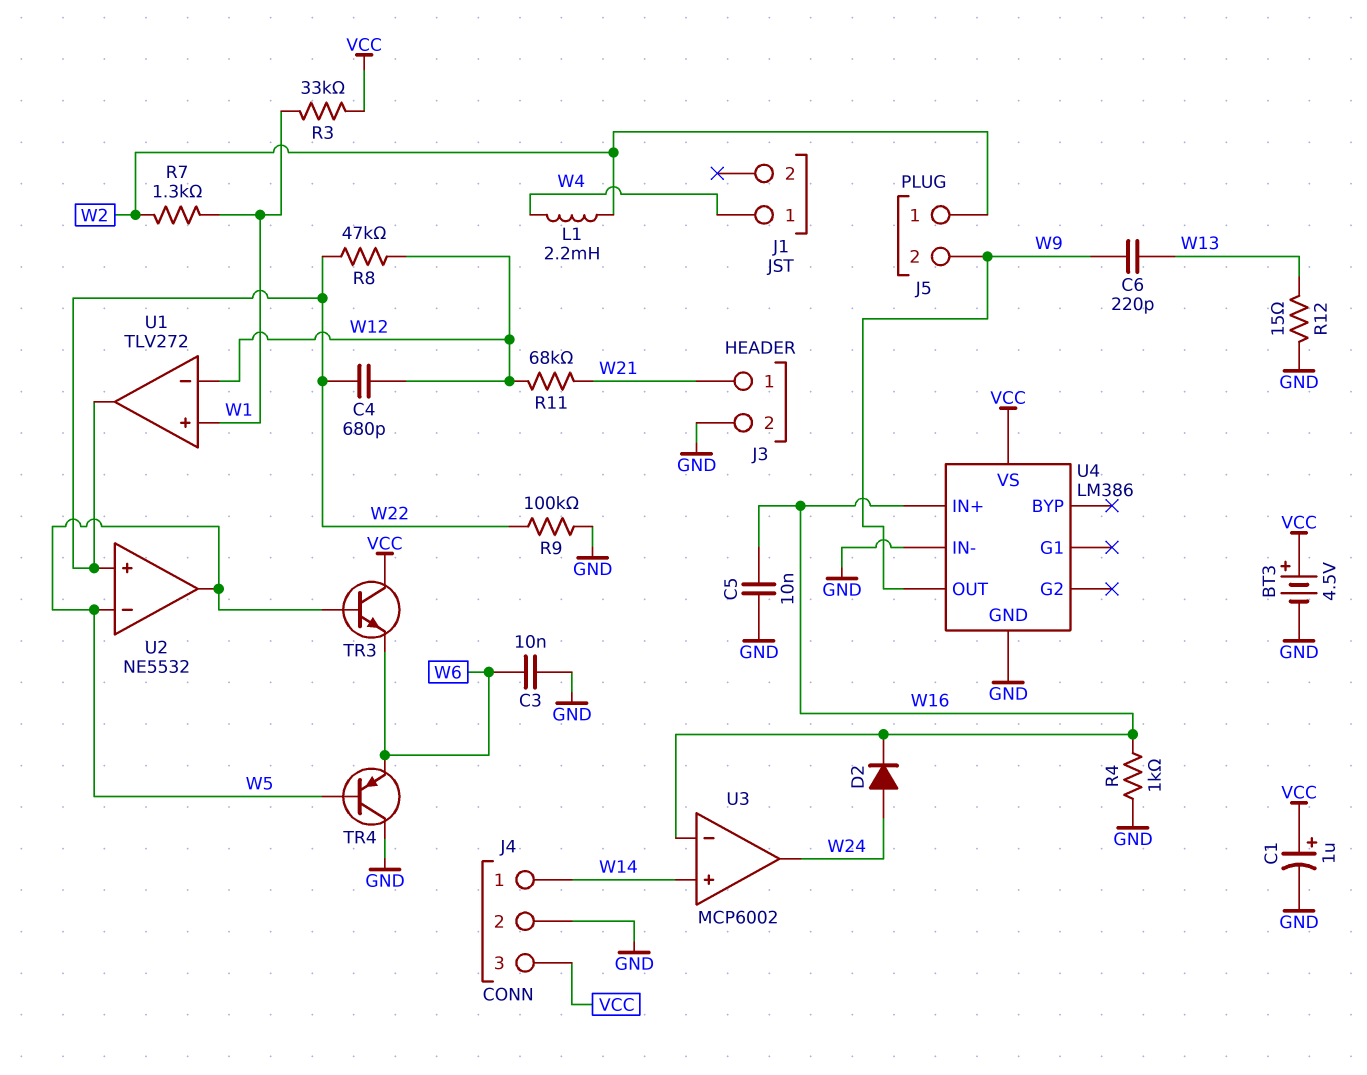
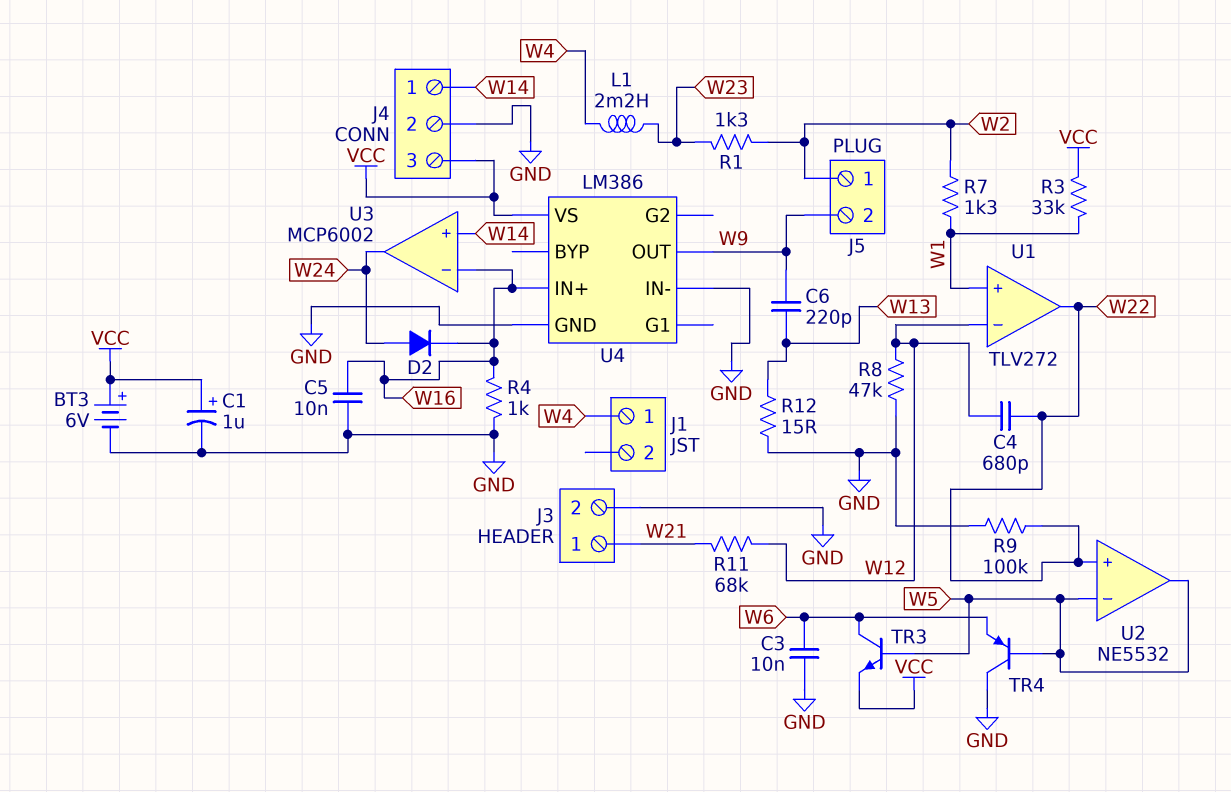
BT3: 4.5V (plus VCC, minus GND) -> 6V (plus VCC, minus GND)
L1: 2.2mH (W2, W4) -> 2.2mH (W4, W23)
R1: none -> 1.3k (W2, W23)
R8: 47k (W12, W22) -> 47k (GND, W12)
TR3: NPN (B W5, C VCC, E W6) -> NPN (B W5, C W6, E VCC)

